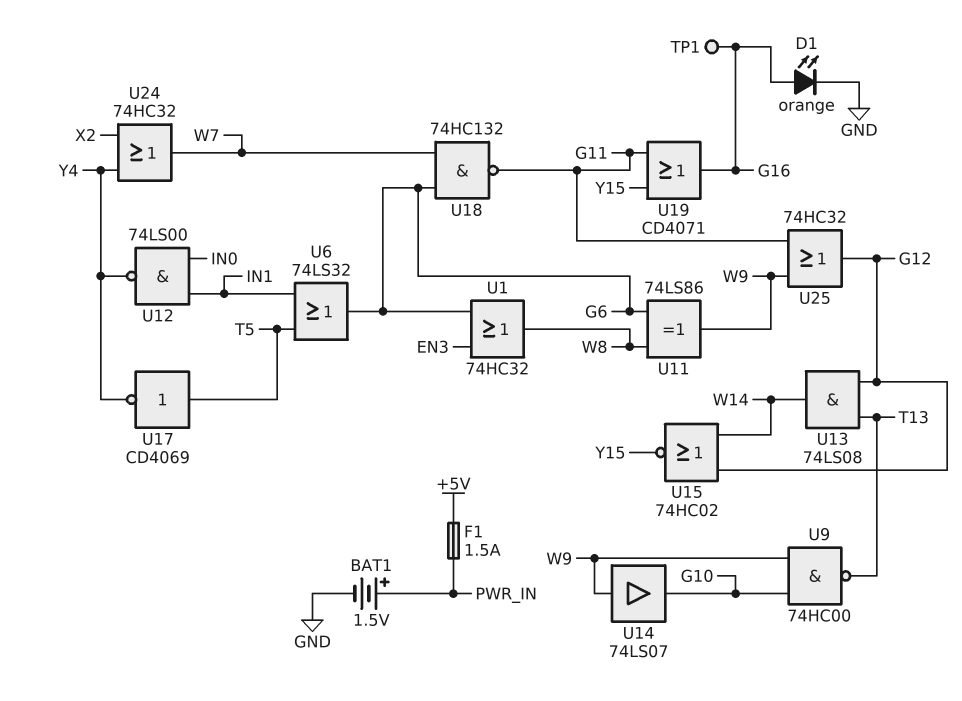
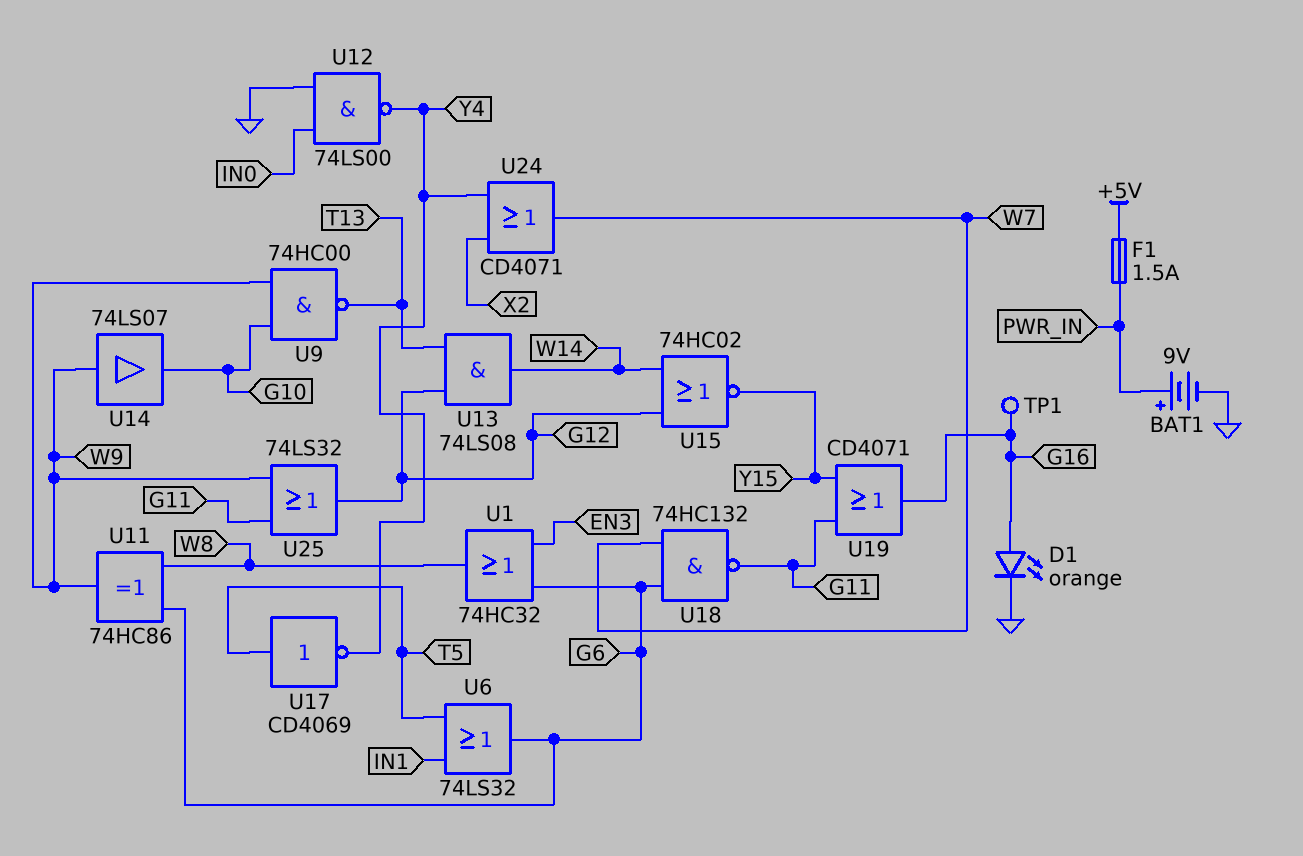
BAT1: 1.5V (plus PWR_IN, minus GND) -> 9V (plus PWR_IN, minus GND)
U11: XOR 74LS86 (in G6, in W8, out W9) -> XOR 74HC86 (in G6, in W8, out W9)
U12: NAND 74LS00 (in IN0, in IN1, out Y4) -> NAND 74LS00 (in GND, in IN0, out Y4)
U24: OR 74HC32 (in X2, in Y4, out W7) -> OR CD4071 (in X2, in Y4, out W7)
U25: OR 74HC32 (in G11, in W9, out G12) -> OR 74LS32 (in G11, in W9, out G12)

